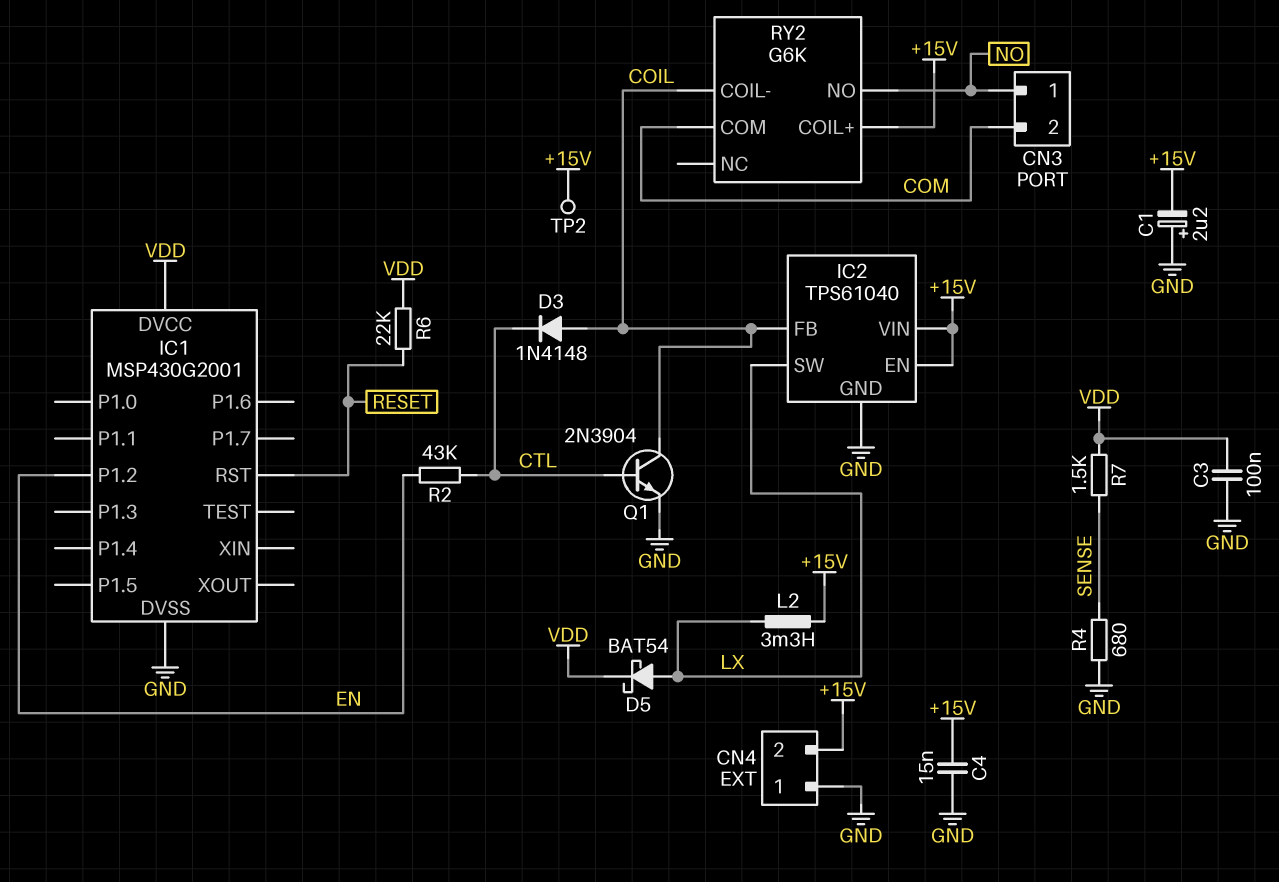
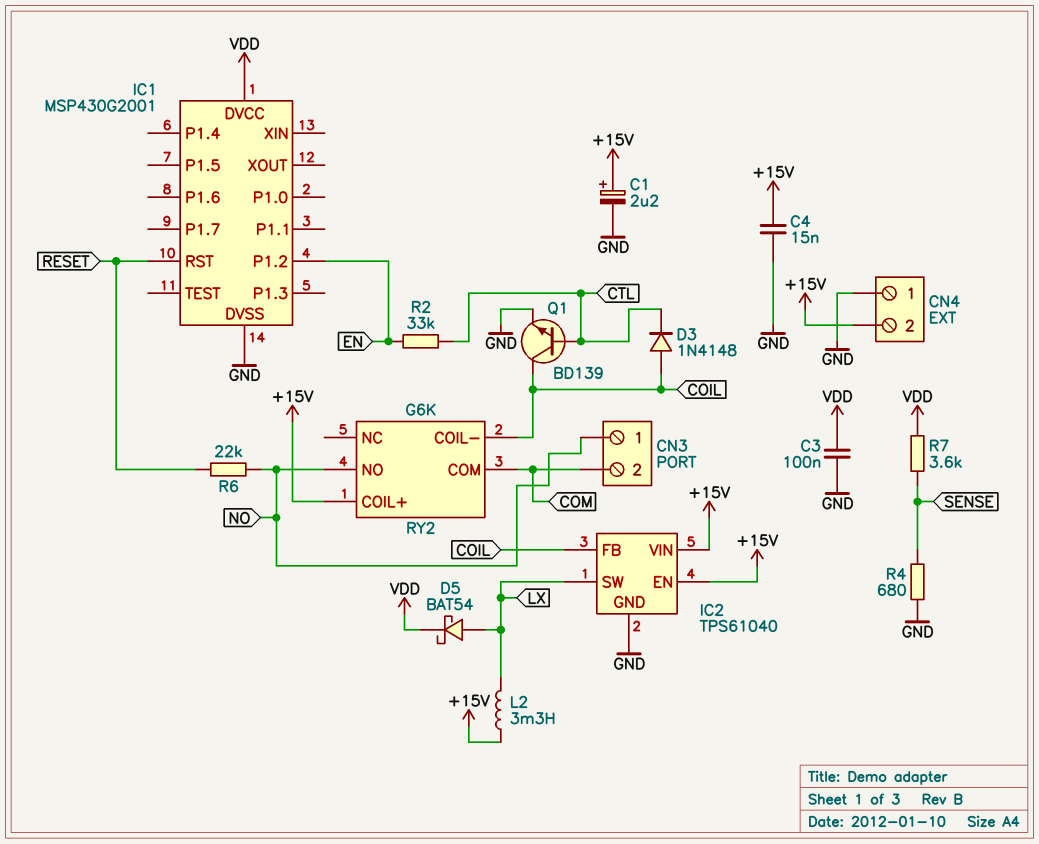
C1: 2.2uF (plus GND, minus +15V) -> 2.2uF (plus +15V, minus GND)
Q1: NPN 2N3904 (B CTL, C COIL, E GND) -> NPN BD139 (B CTL, C COIL, E GND)
R2: 43k (CTL, EN) -> 33k (CTL, EN)
R6: 22k (RESET, VDD) -> 22k (NO, RESET)
R7: 1.5k (SENSE, VDD) -> 3.6k (SENSE, VDD)
TP2: test point (+15V) -> none

